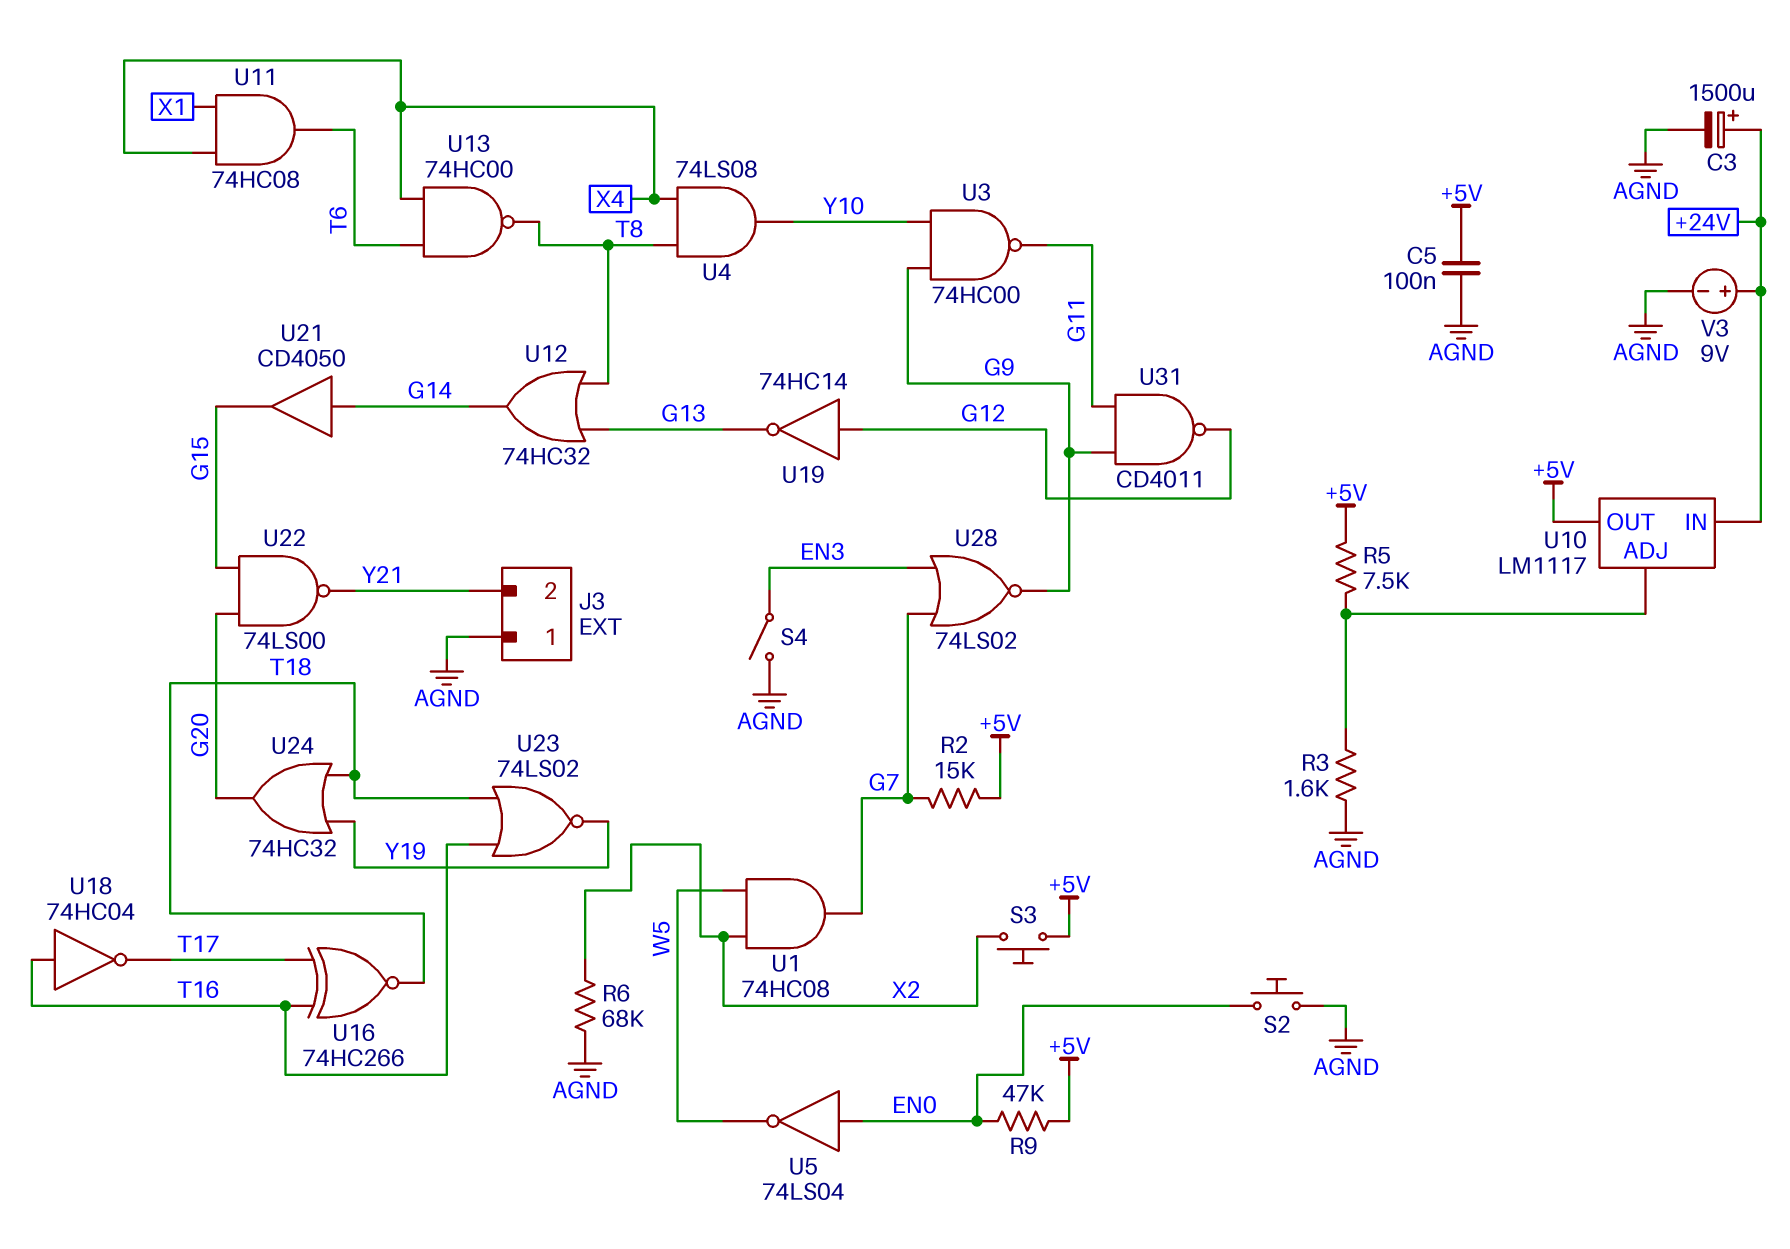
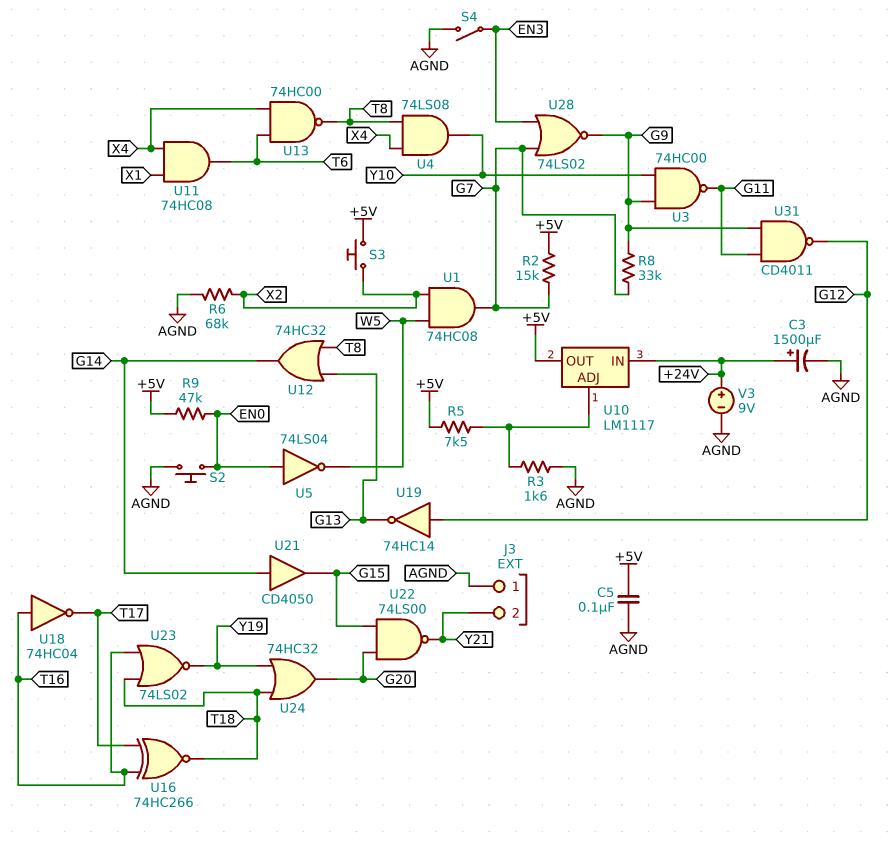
R8: none -> 33k (G7, G9)

